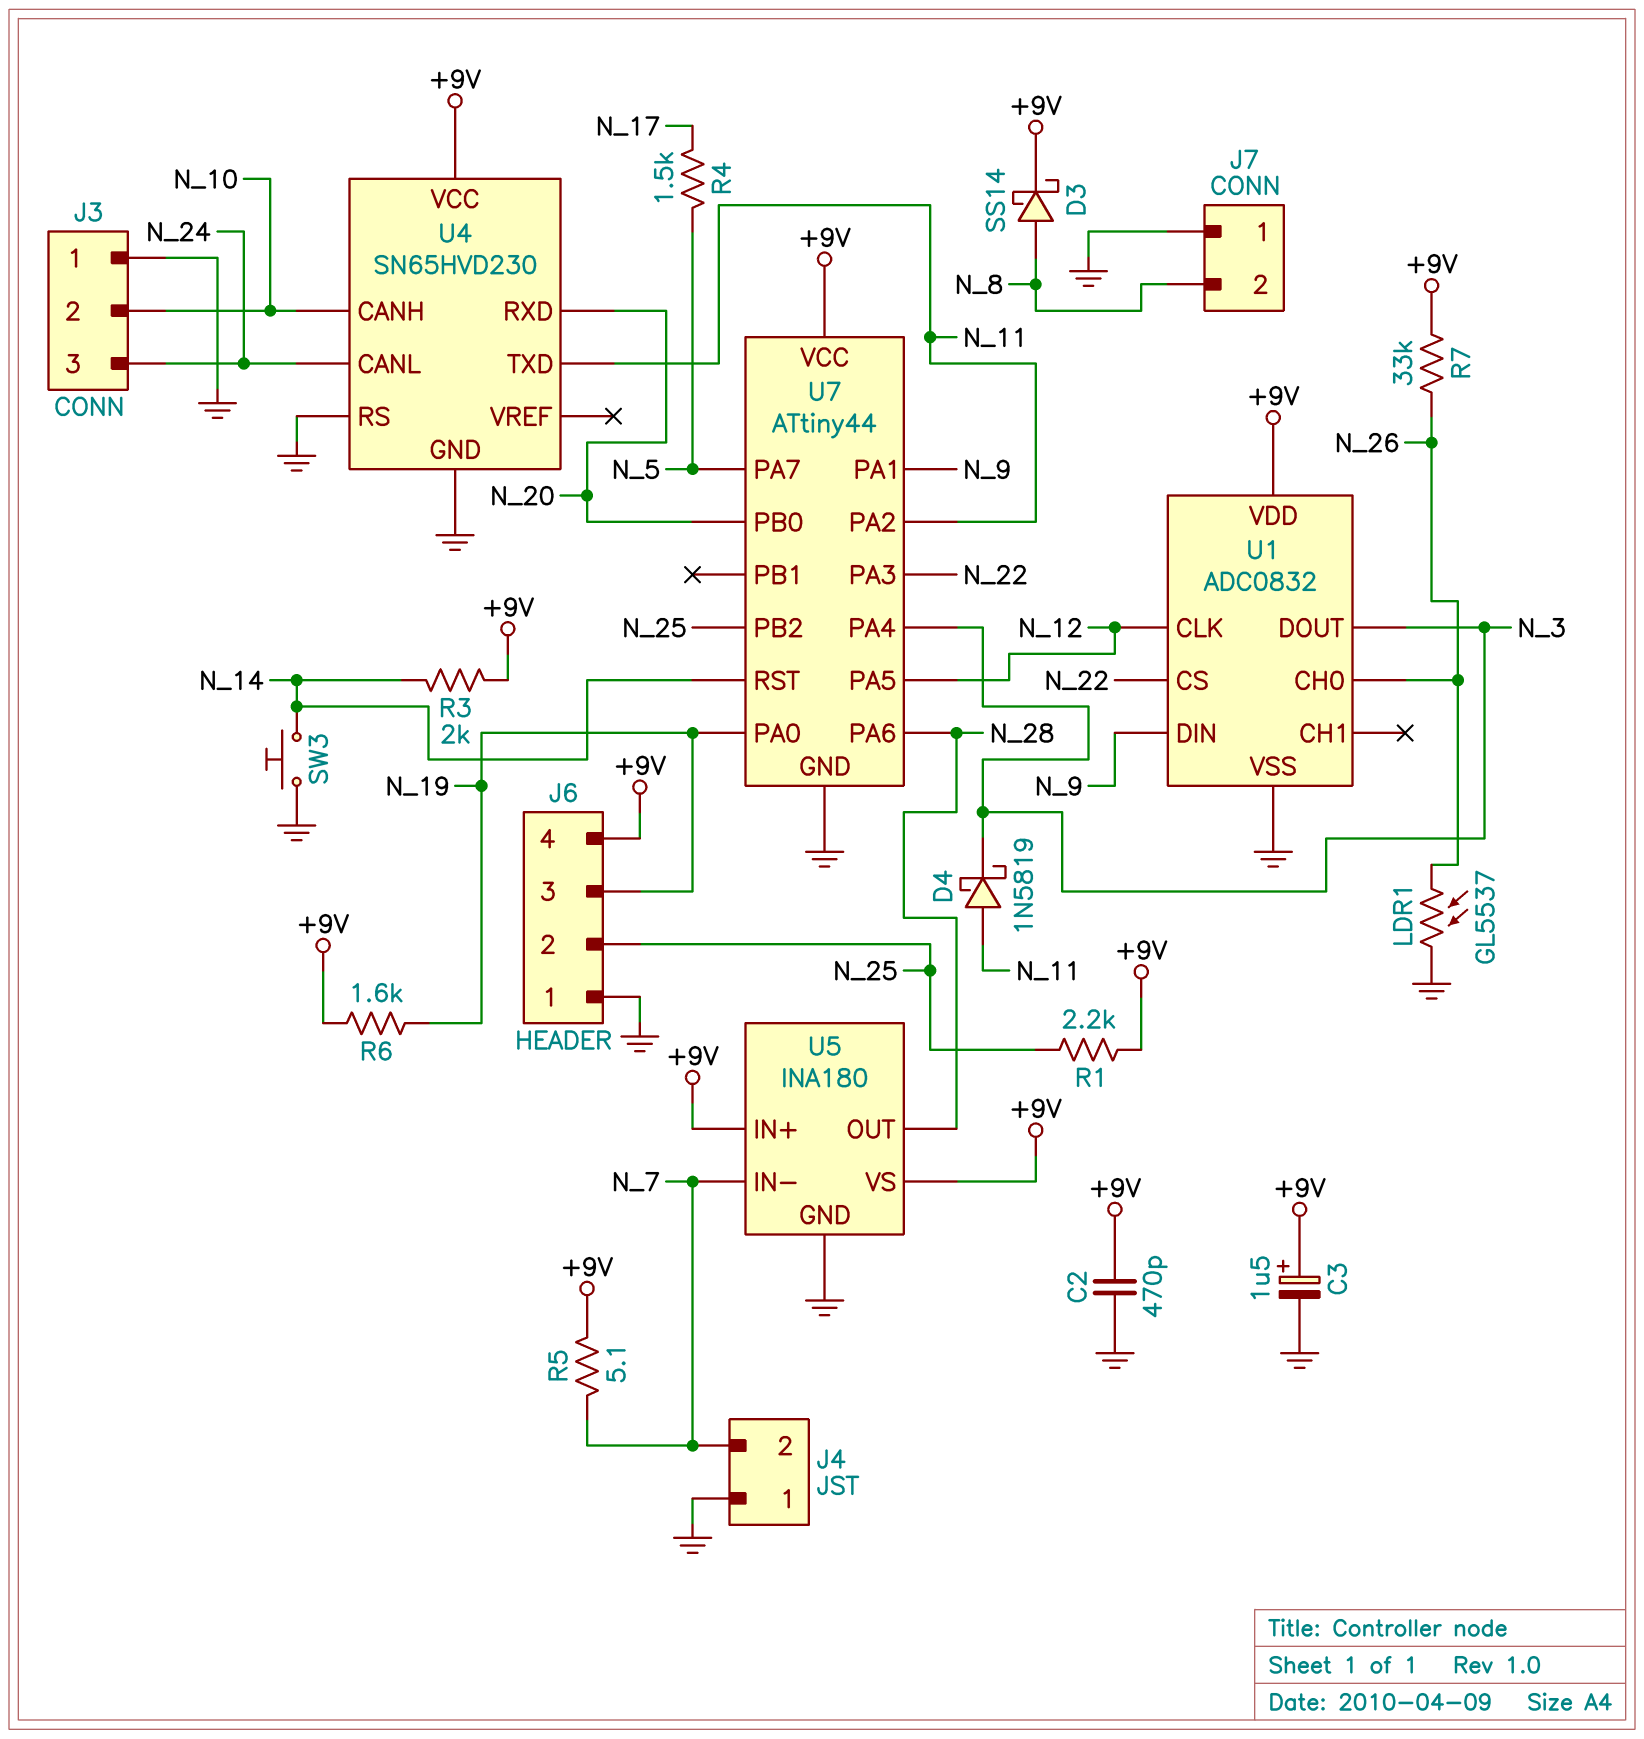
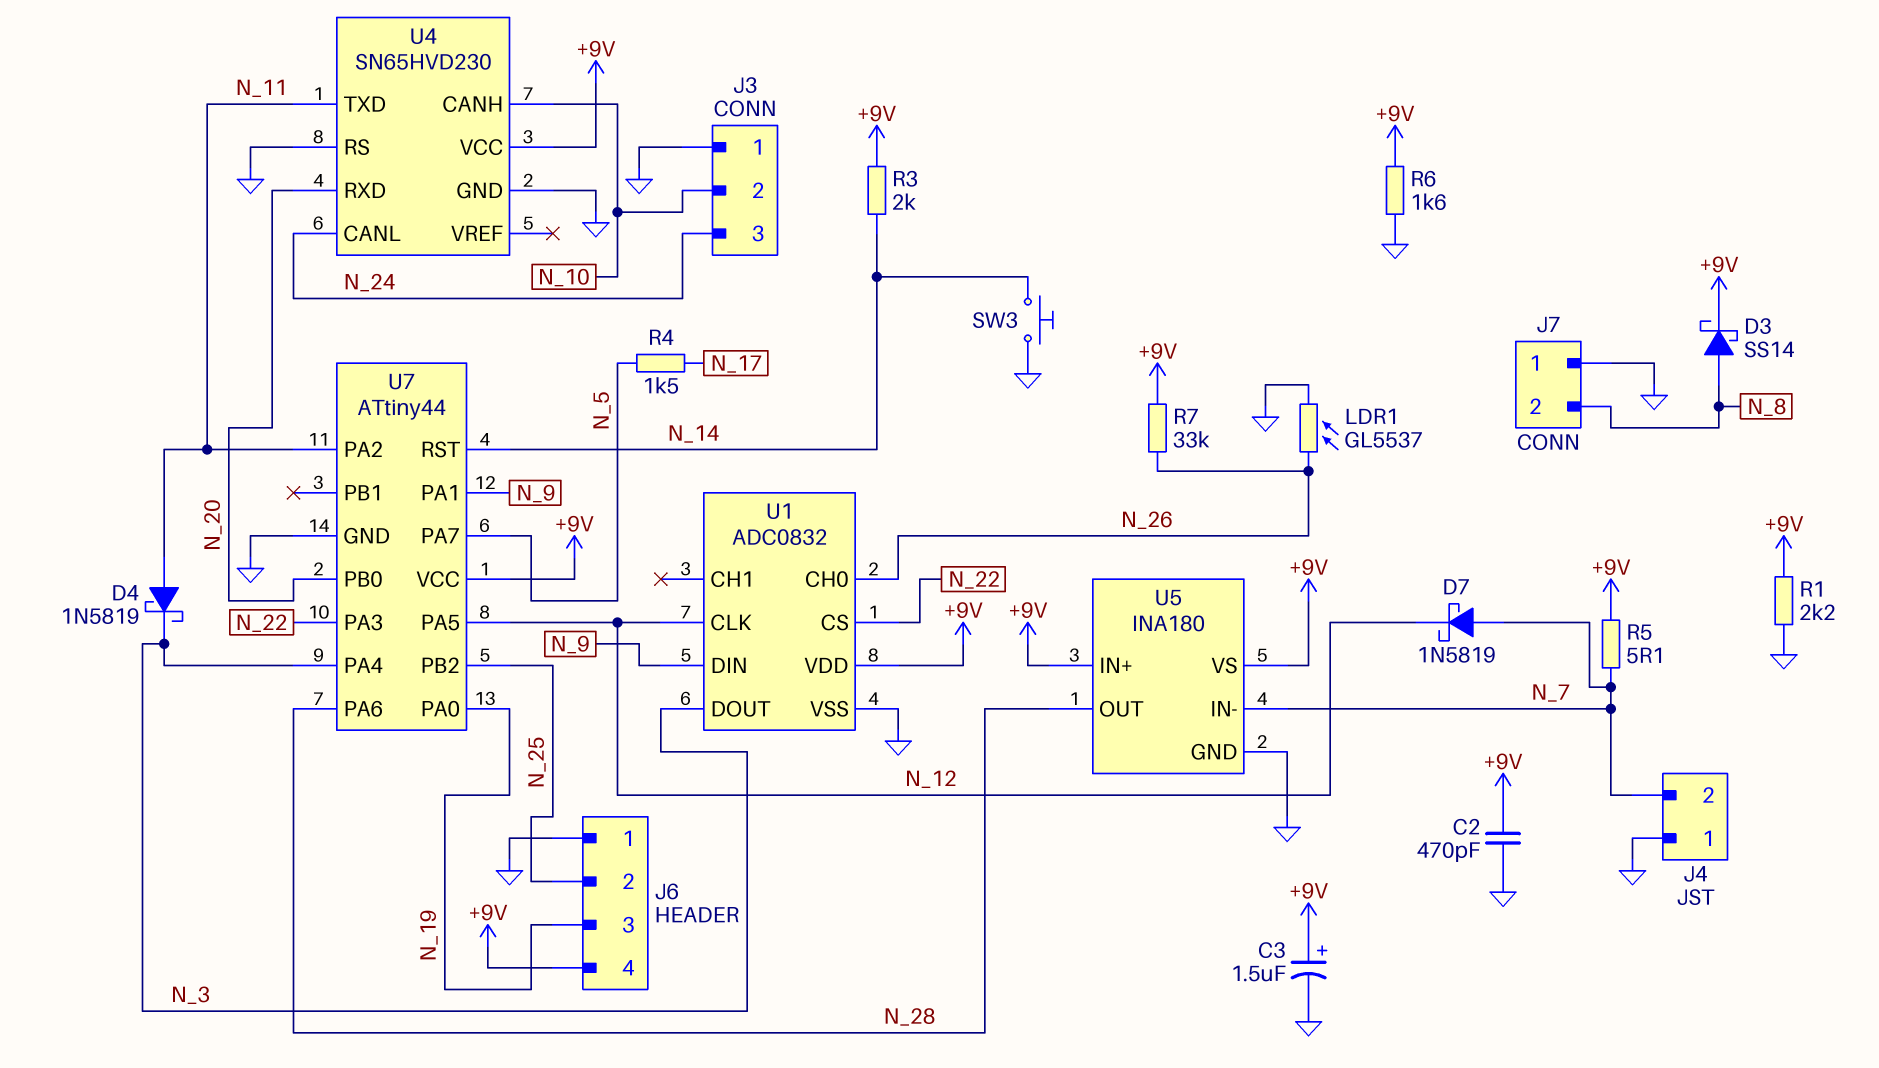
D7: none -> schottky 1N5819 (A N_7, K N_12)
R1: 2.2k (+9V, N_25) -> 2.2k (+9V, GND)
R6: 1.6k (+9V, N_19) -> 1.6k (+9V, GND)

